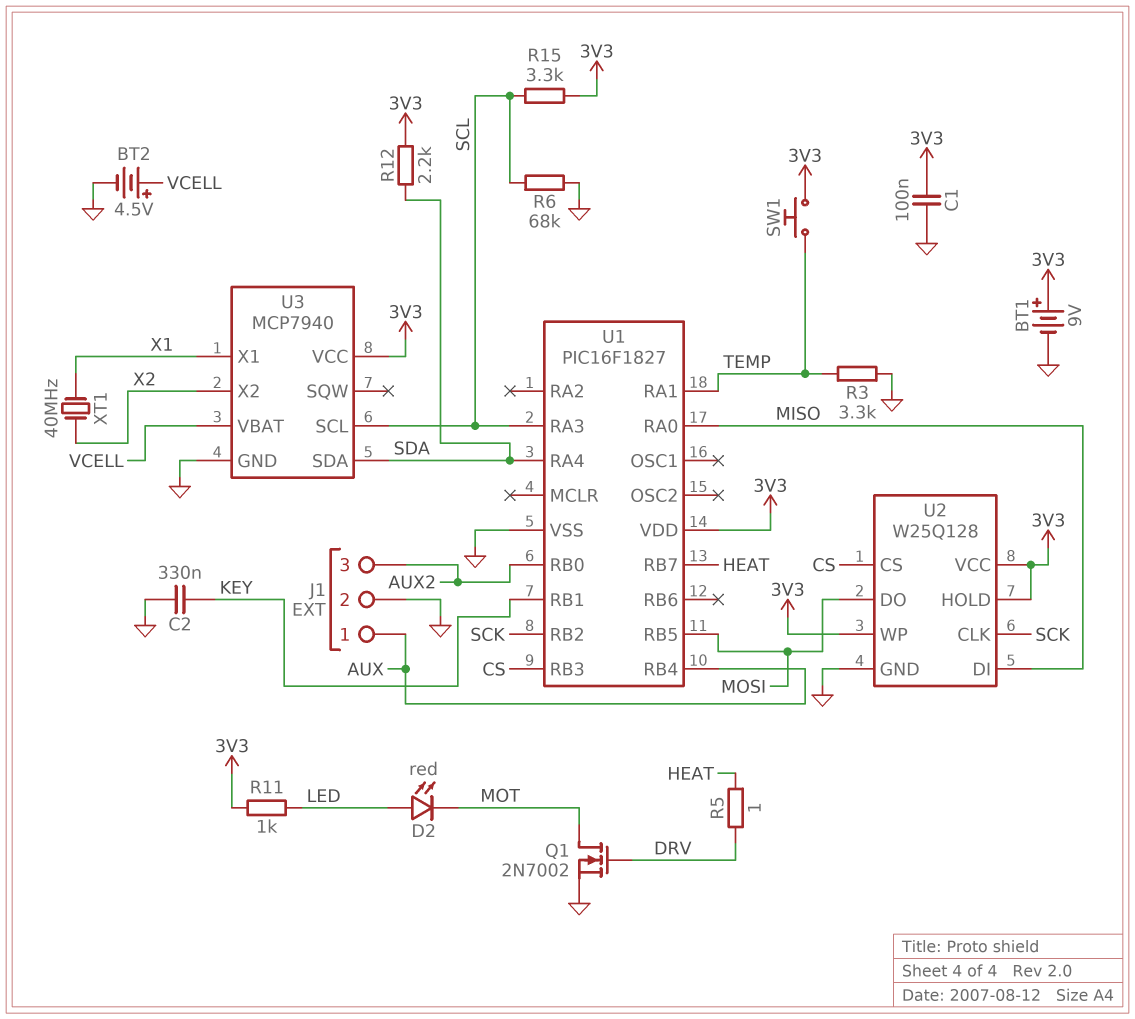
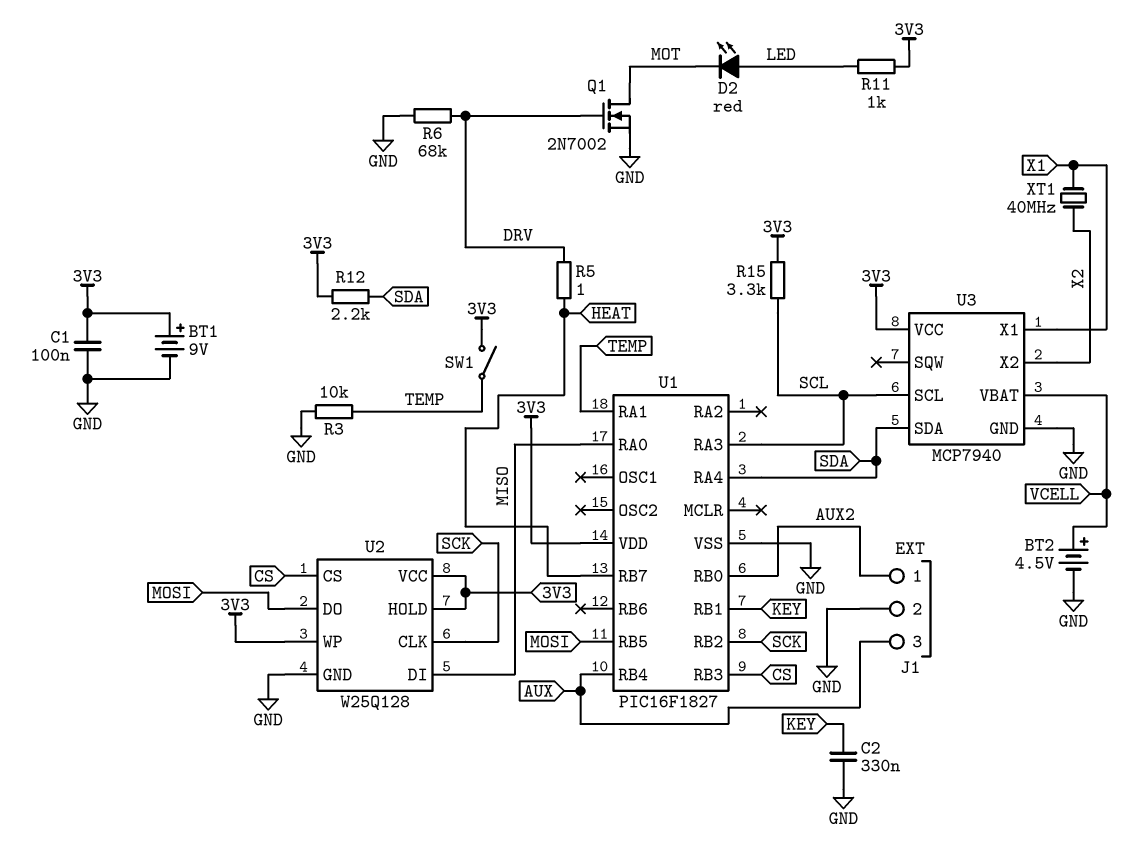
J1 pin 1: AUX -> AUX2
J1 pin 3: AUX2 -> AUX
R3: 3.3k (GND, TEMP) -> 10k (GND, TEMP)
R6: 68k (GND, SCL) -> 68k (DRV, GND)
SW1: button (3V3, TEMP) -> switch (3V3, TEMP)

